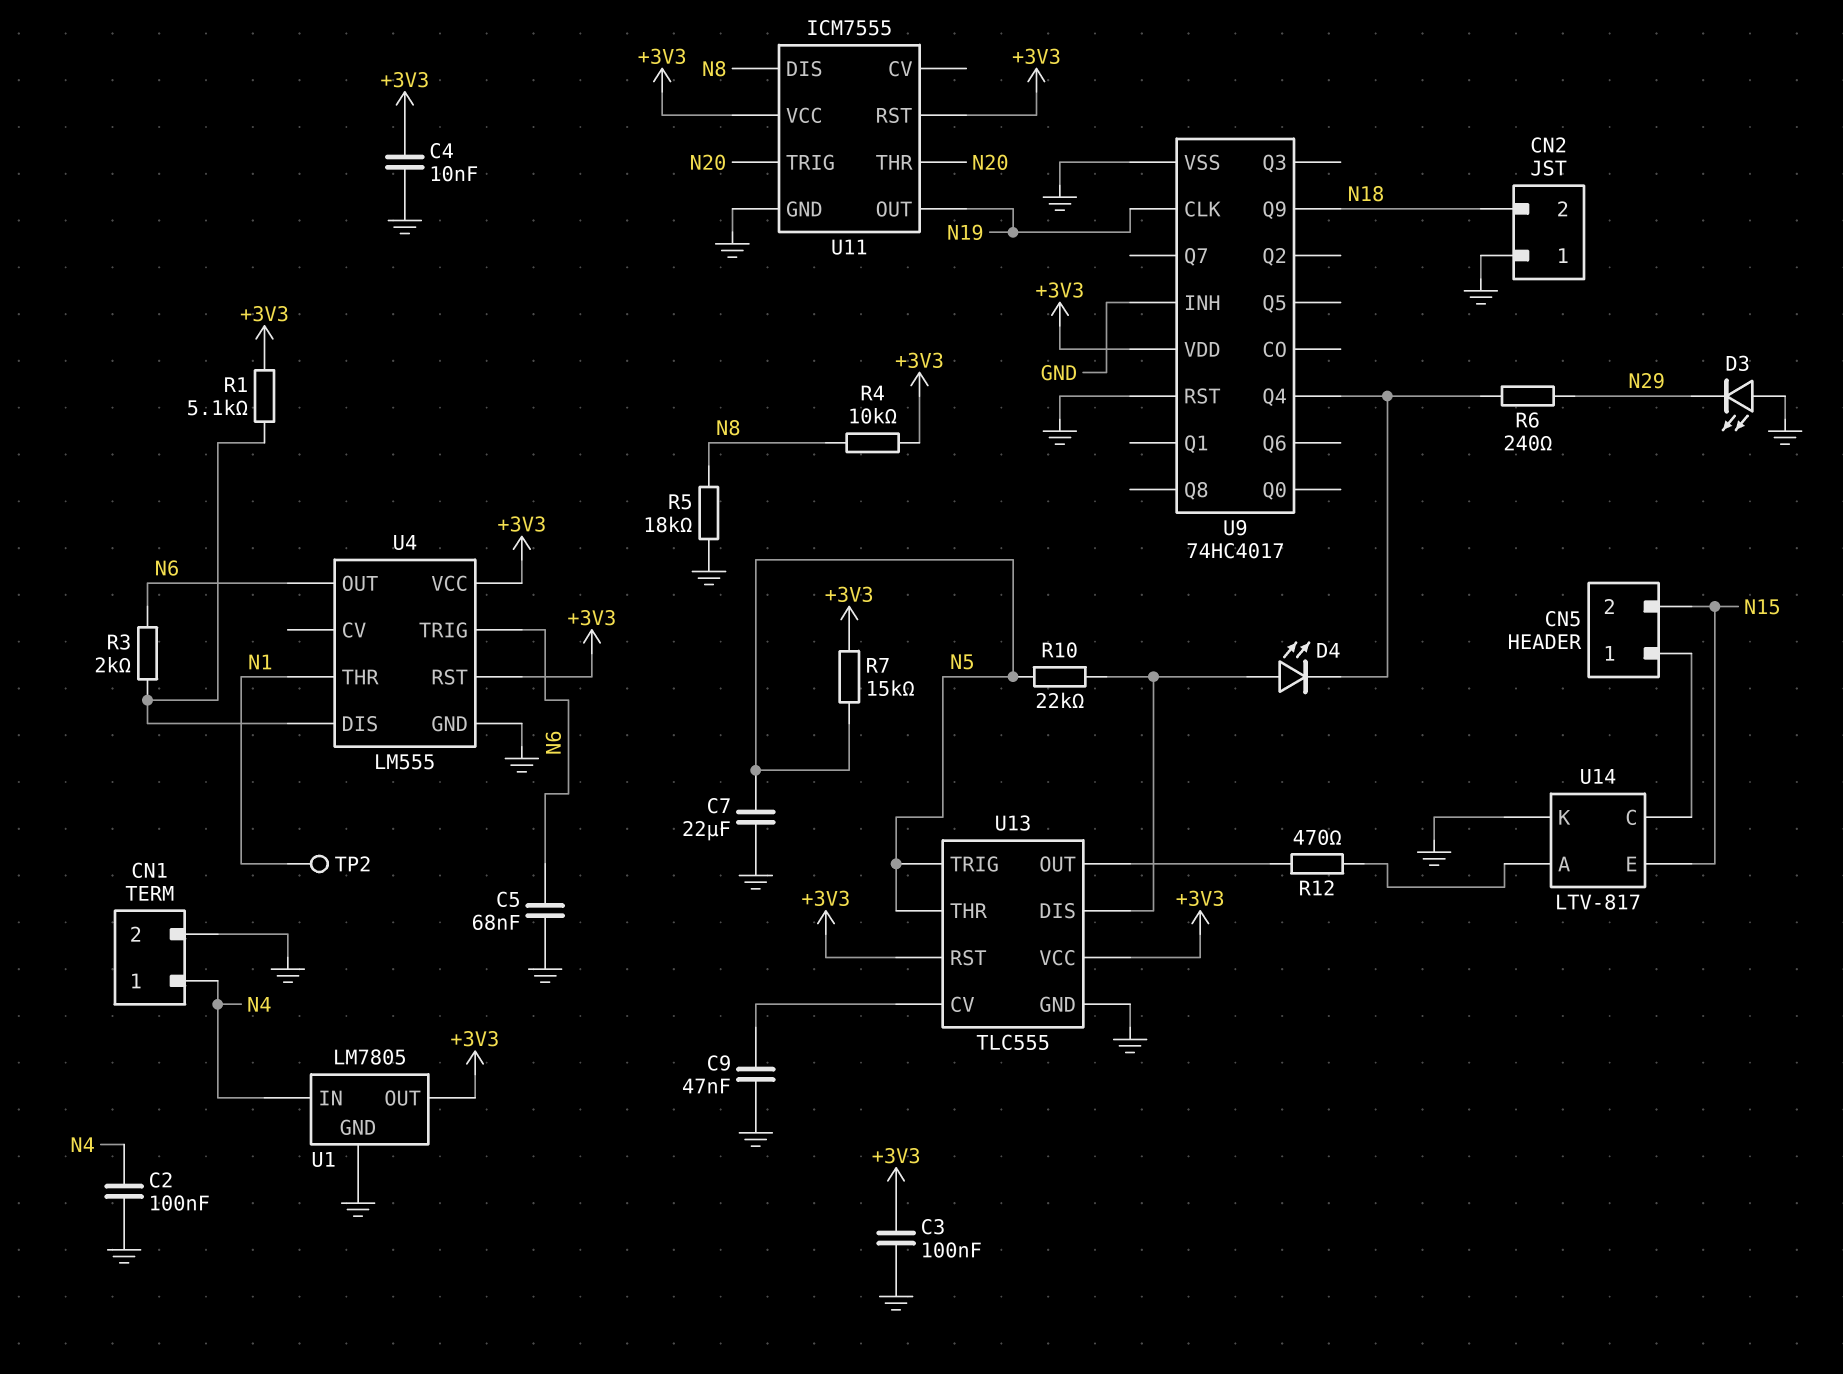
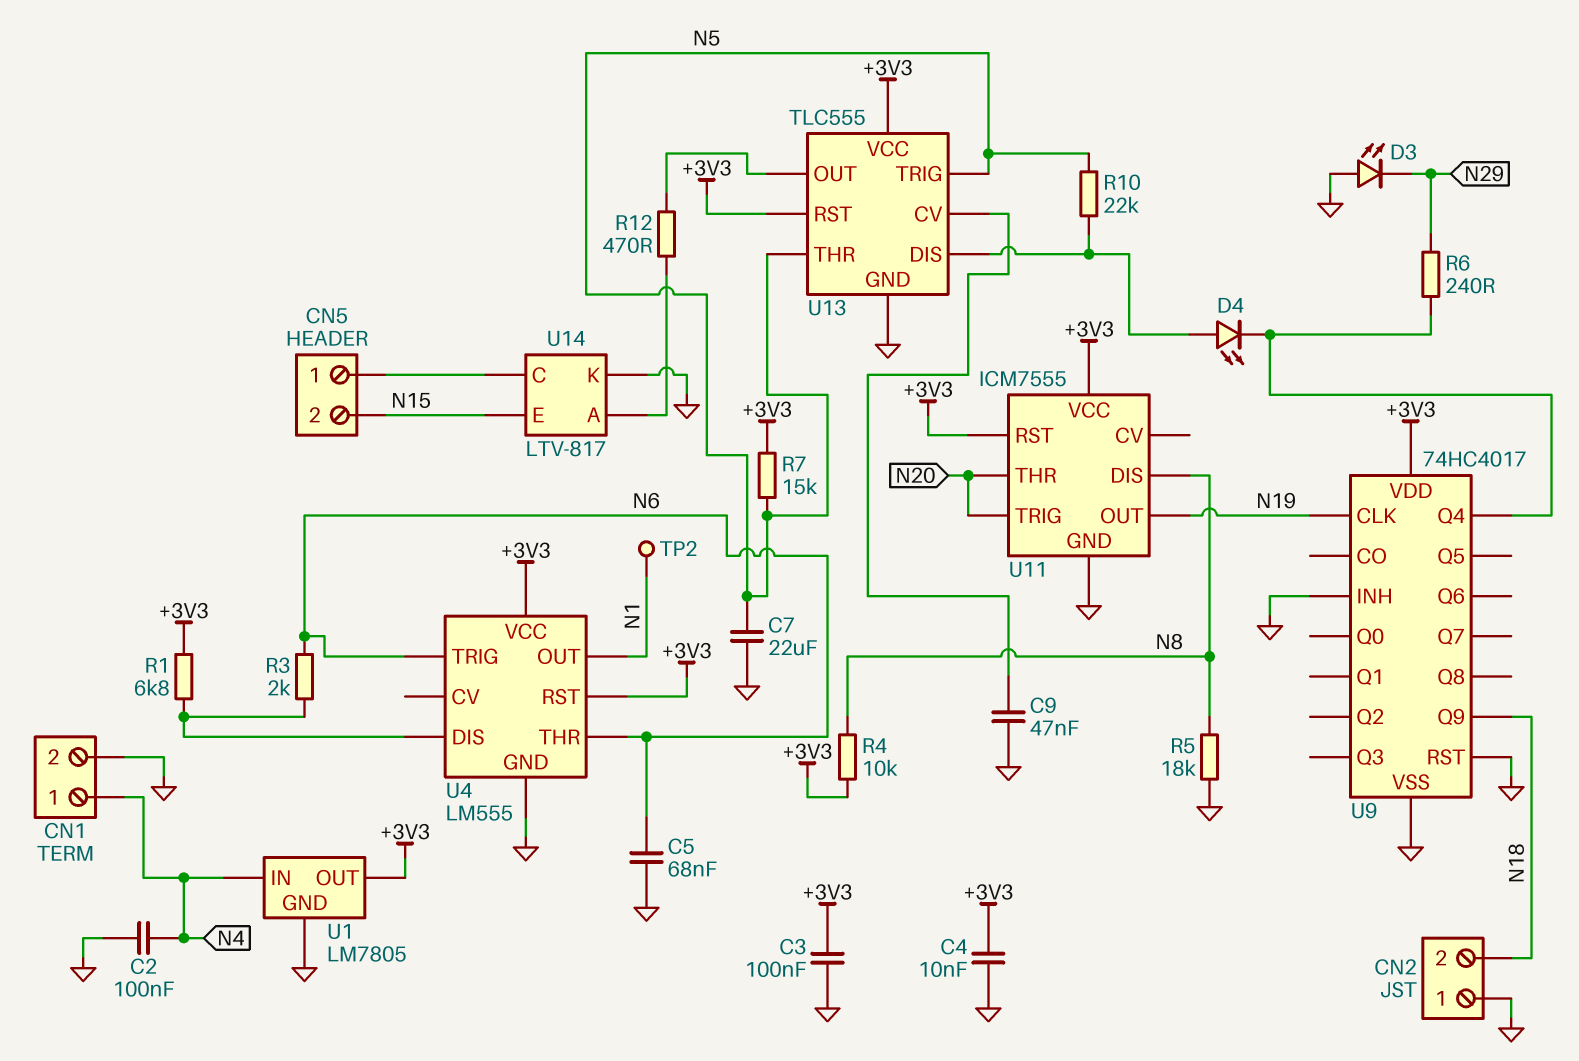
R1: 5.1k (+3V3, U4/DIS) -> 6.8k (+3V3, U4/DIS)
U4 pin OUT: N6 -> N1
U4 pin THR: N1 -> N6

